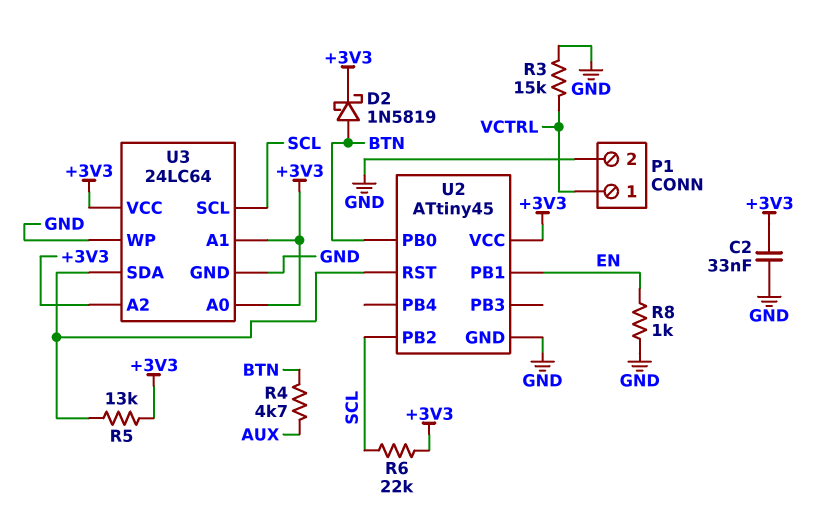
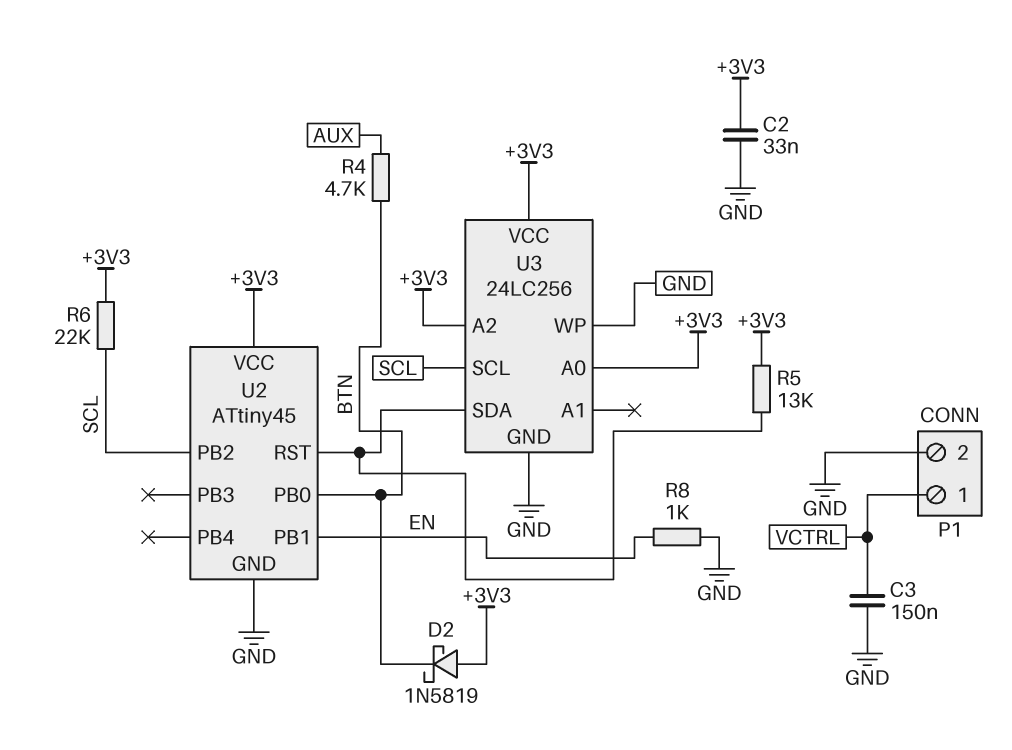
C3: none -> 150nF (GND, VCTRL)
D2: schottky 1N5819 (A BTN, K +3V3) -> schottky 1N5819 (A +3V3, K BTN)
R3: 15k (GND, VCTRL) -> none
U3: 24LC64 -> 24LC256
U3 pin A1: +3V3 -> none

